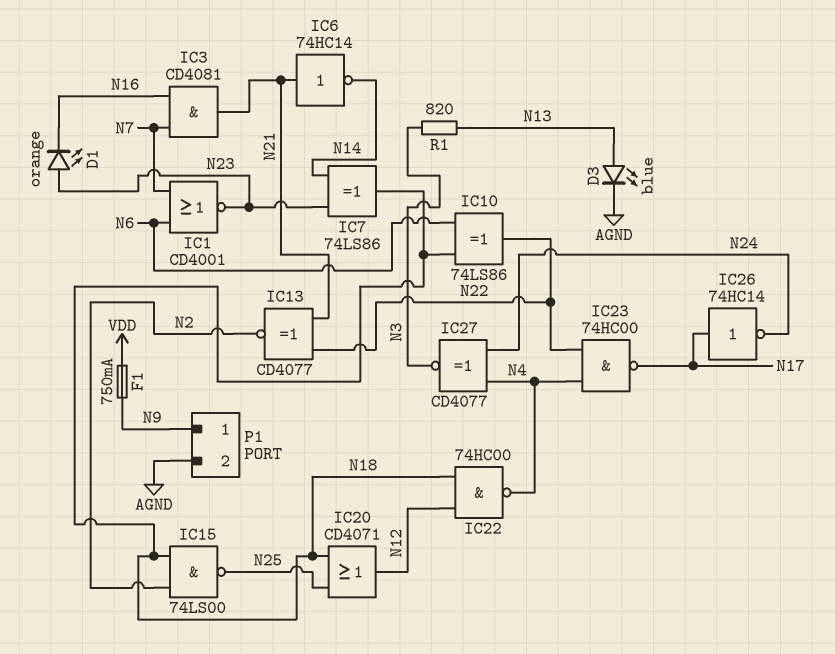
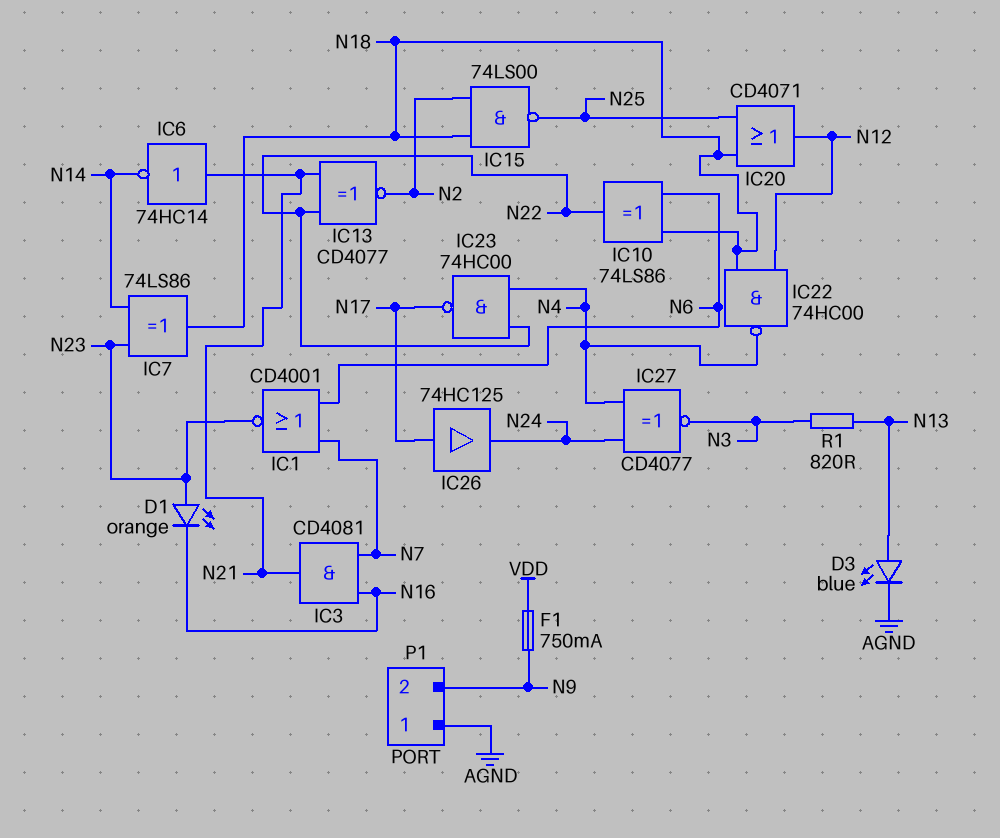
IC26: NOT 74HC14 (in N17, out N24) -> buffer 74HC125 (in N17, out N24)
P1 pin 1: N9 -> AGND
P1 pin 2: AGND -> N9

